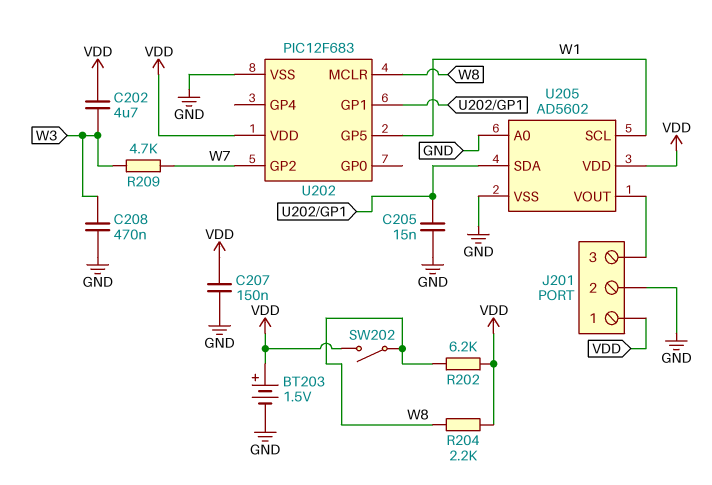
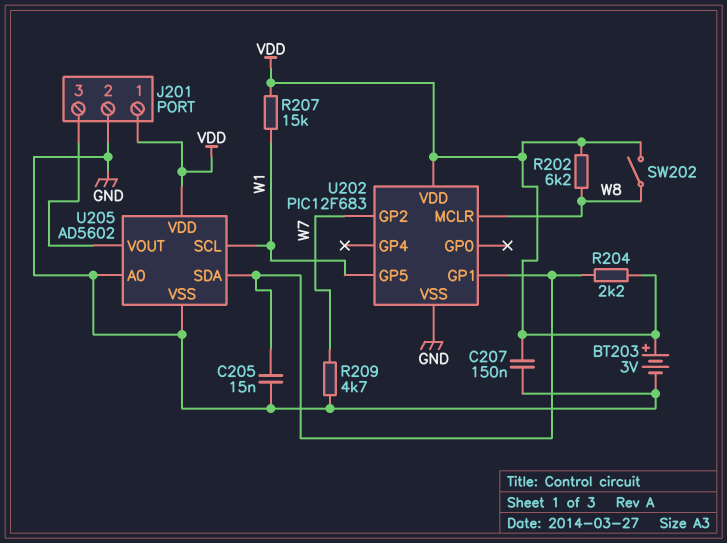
BT203: 1.5V (plus VDD, minus GND) -> 3V (plus VDD, minus GND)
C202: 4.7uF (VDD, W3) -> none
C208: 470nF (GND, W3) -> none
R204: 2.2k (VDD, W8) -> 2.2k (U202/GP1, VDD)
R207: none -> 15k (VDD, W1)
R209: 4.7k (W3, W7) -> 4.7k (GND, W7)

